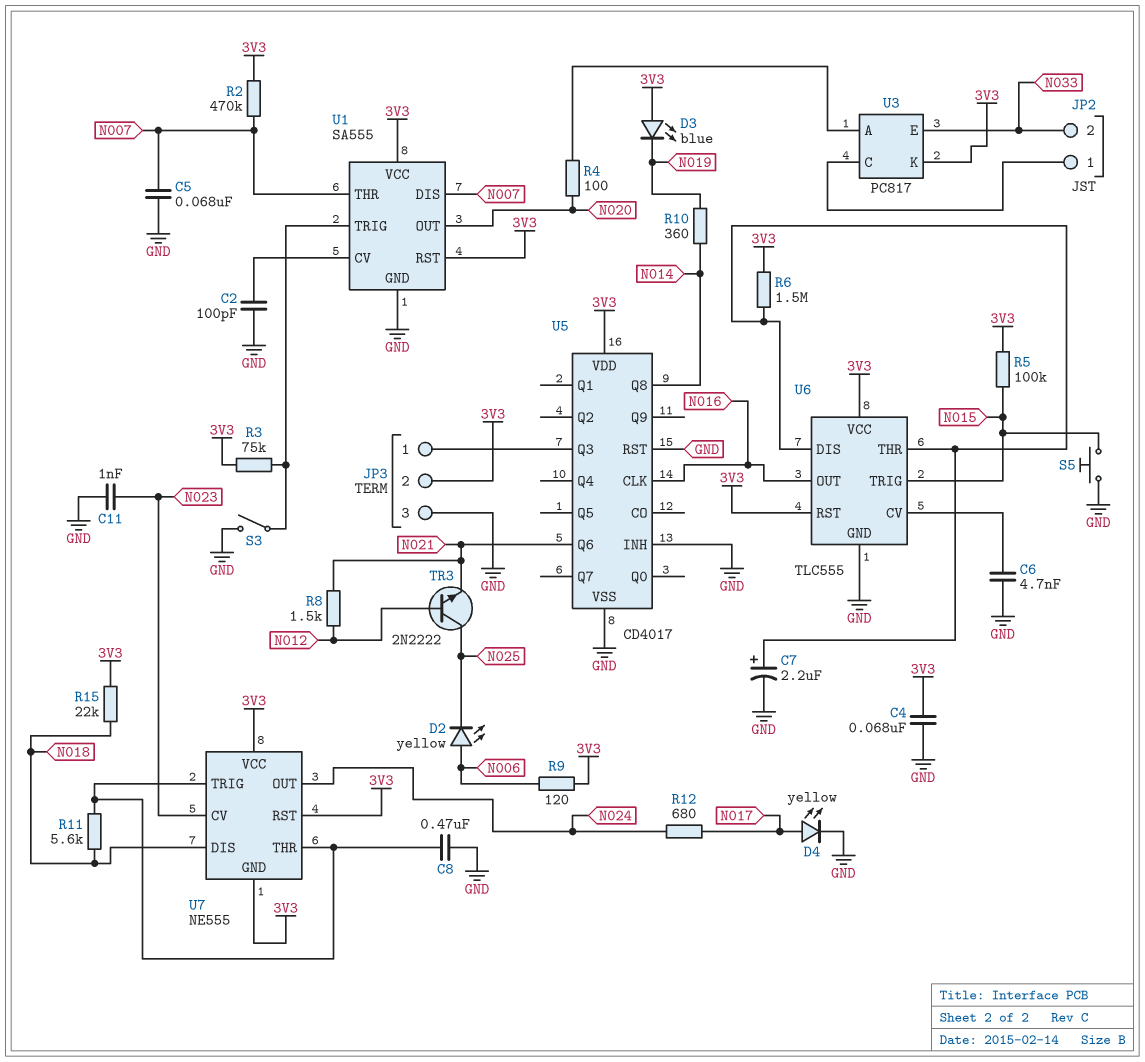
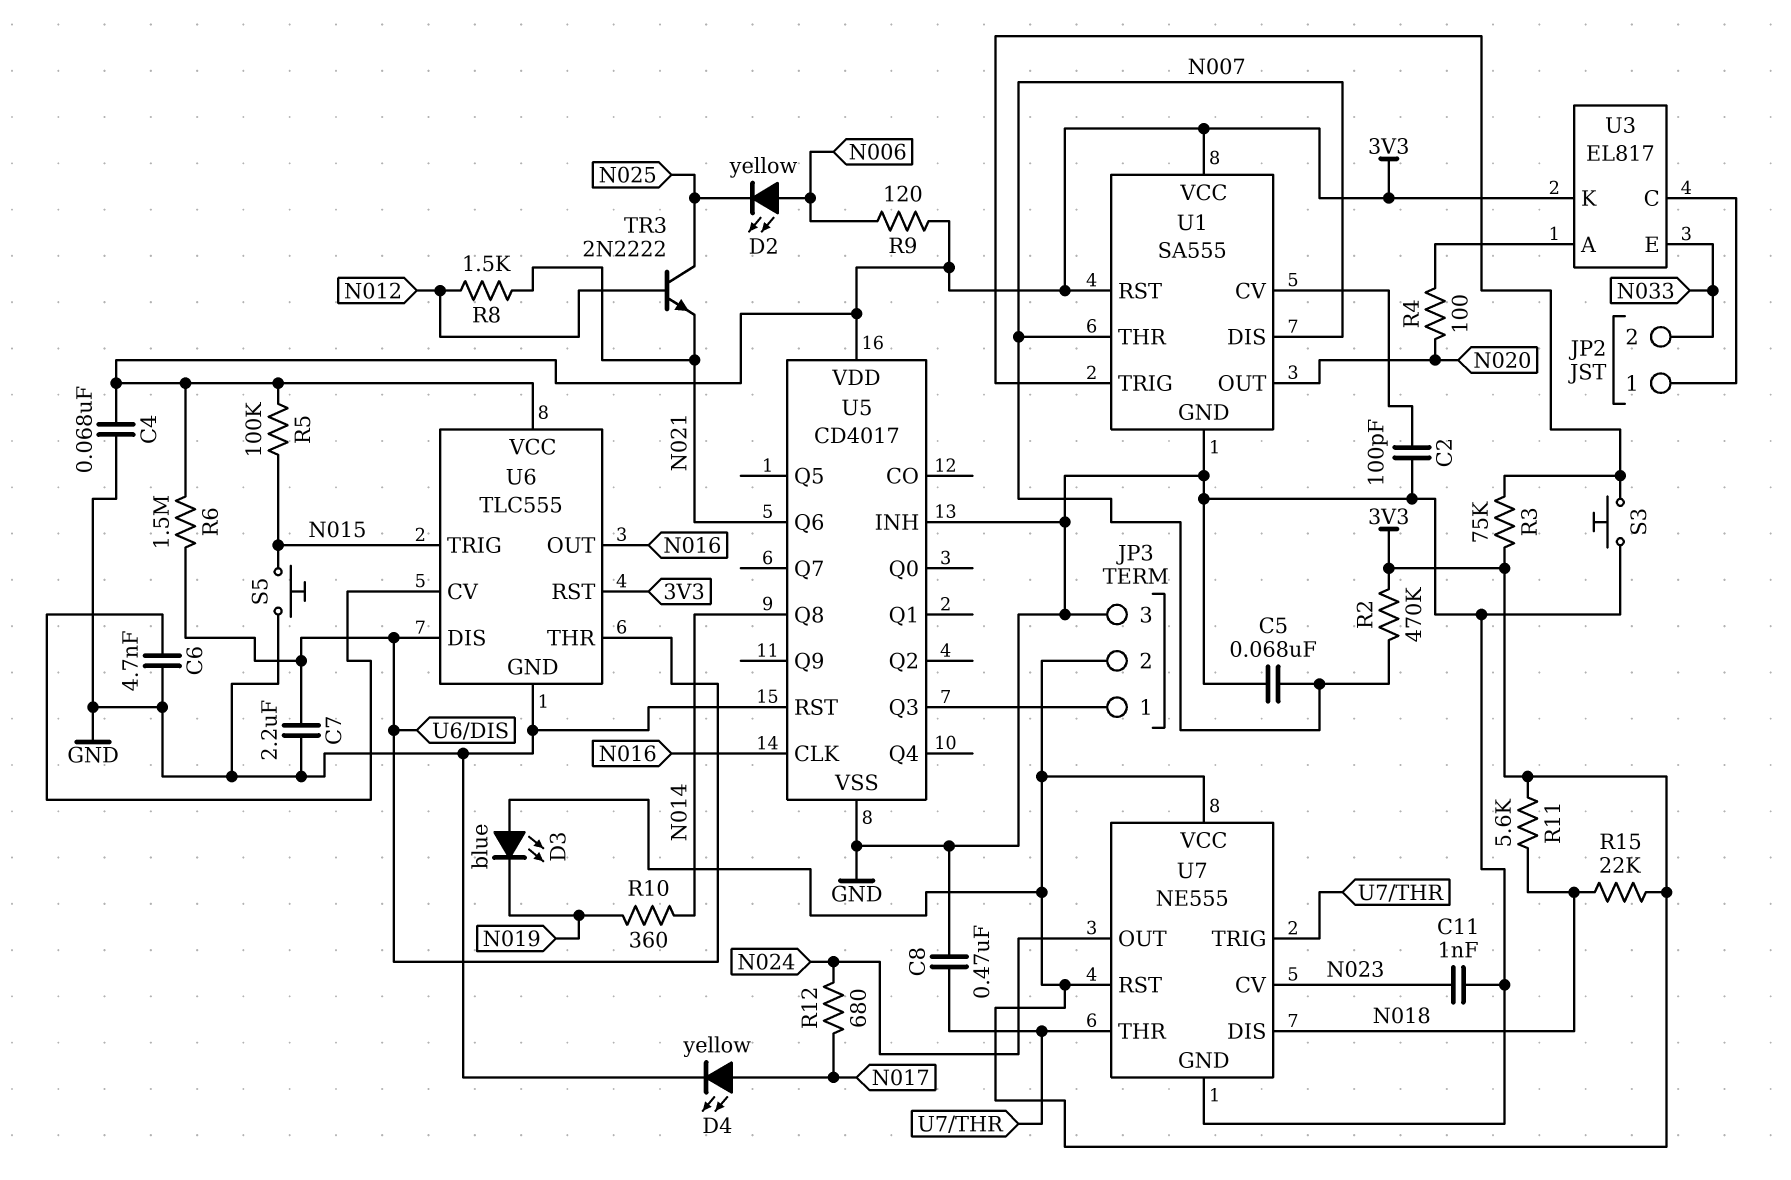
C7: 2.2uF (plus U6/DIS, minus GND) -> 2.2uF (GND, U6/DIS)
R11: 5.6k (N018, U7/THR) -> 5.6k (3V3, N018)
S3: switch (GND, U1/TRIG) -> button (GND, U1/TRIG)
U3: PC817 -> EL817
U7 pin GND: 3V3 -> GND

